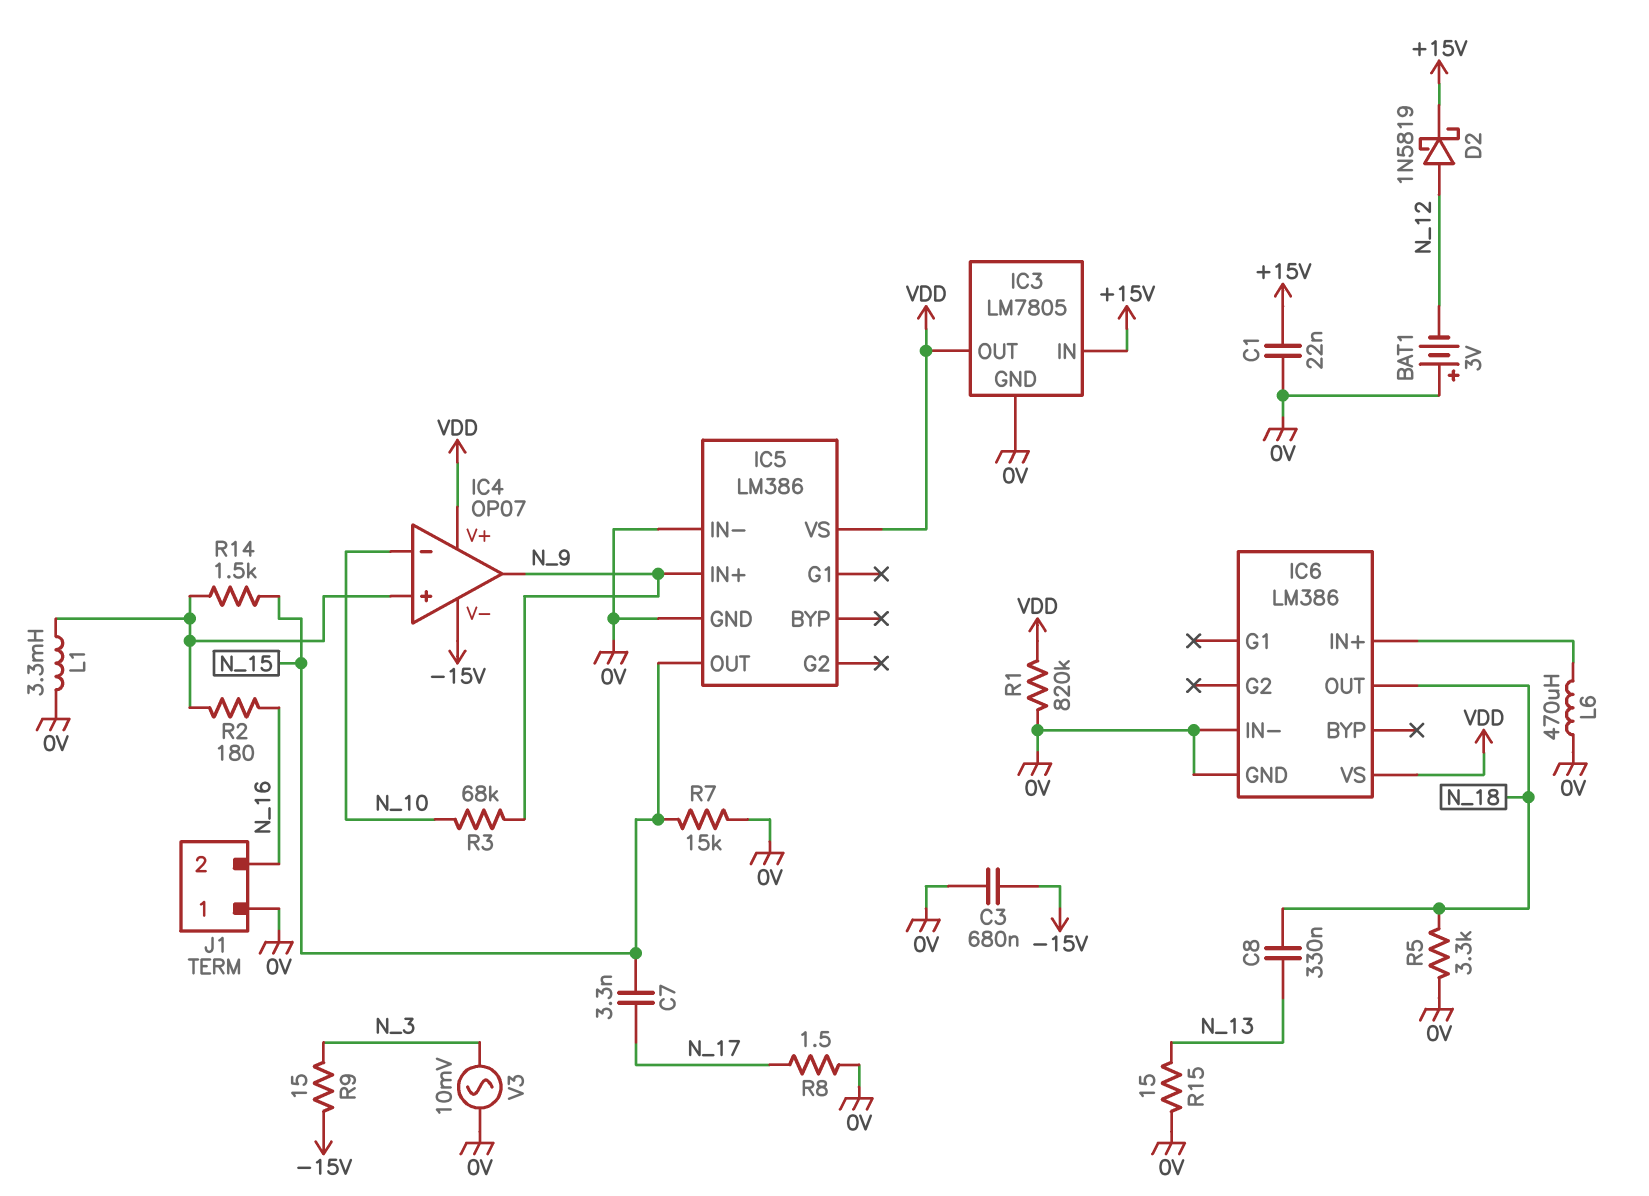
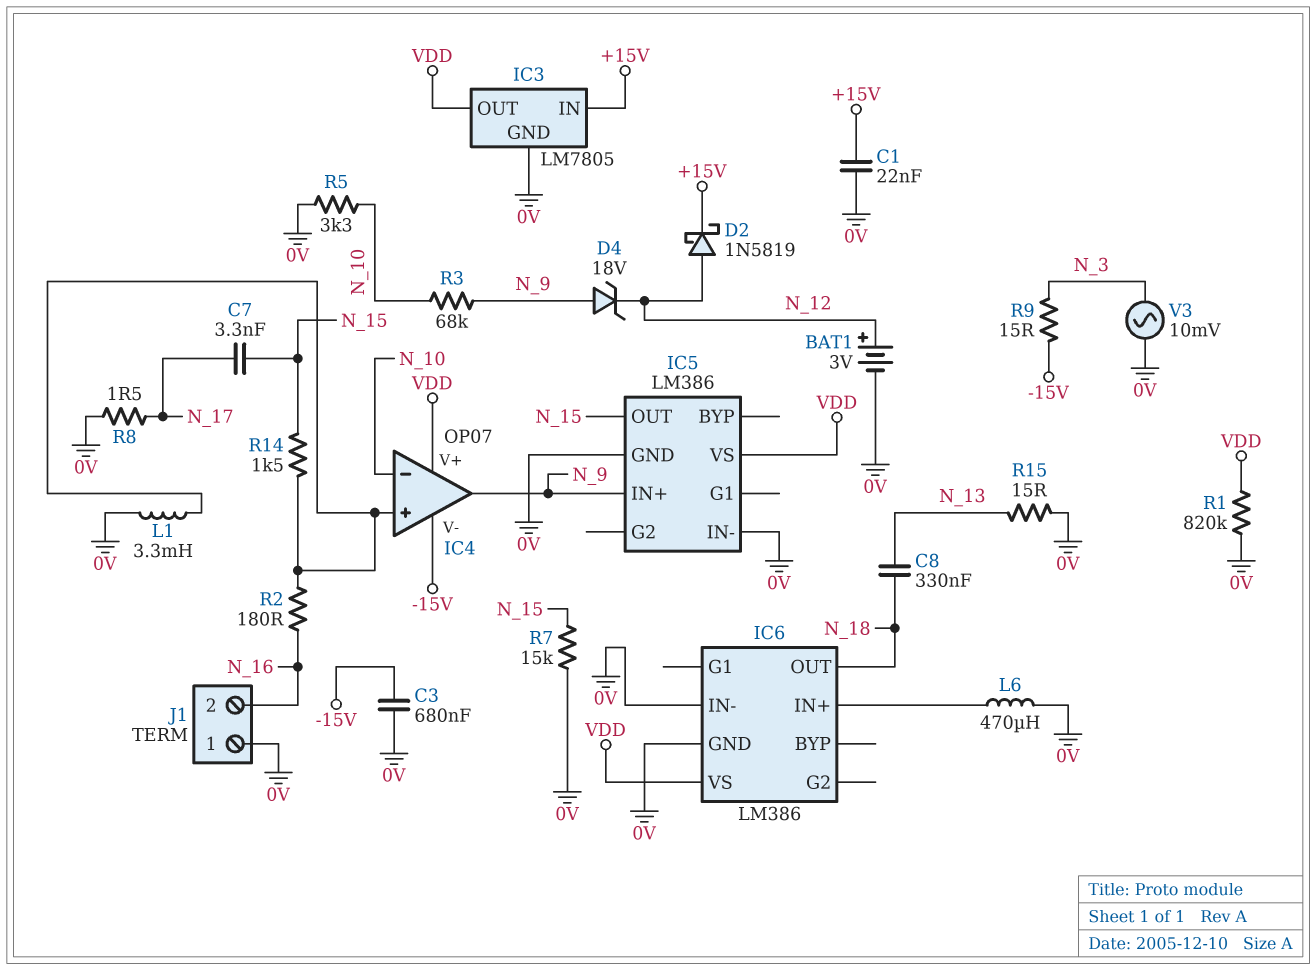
BAT1: 3V (plus 0V, minus N_12) -> 3V (plus N_12, minus 0V)
D4: none -> zener 18V (A N_9, K N_12)
R5: 3.3k (0V, N_18) -> 3.3k (0V, N_10)

